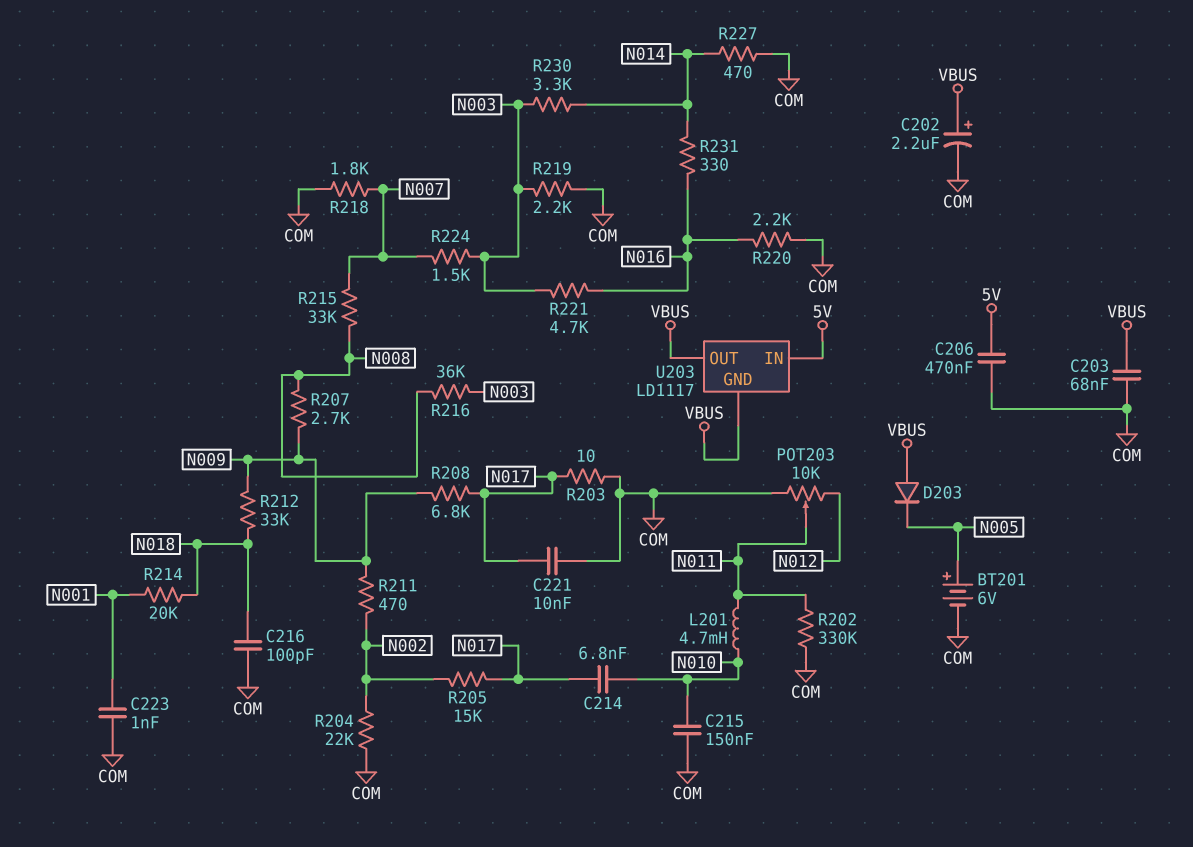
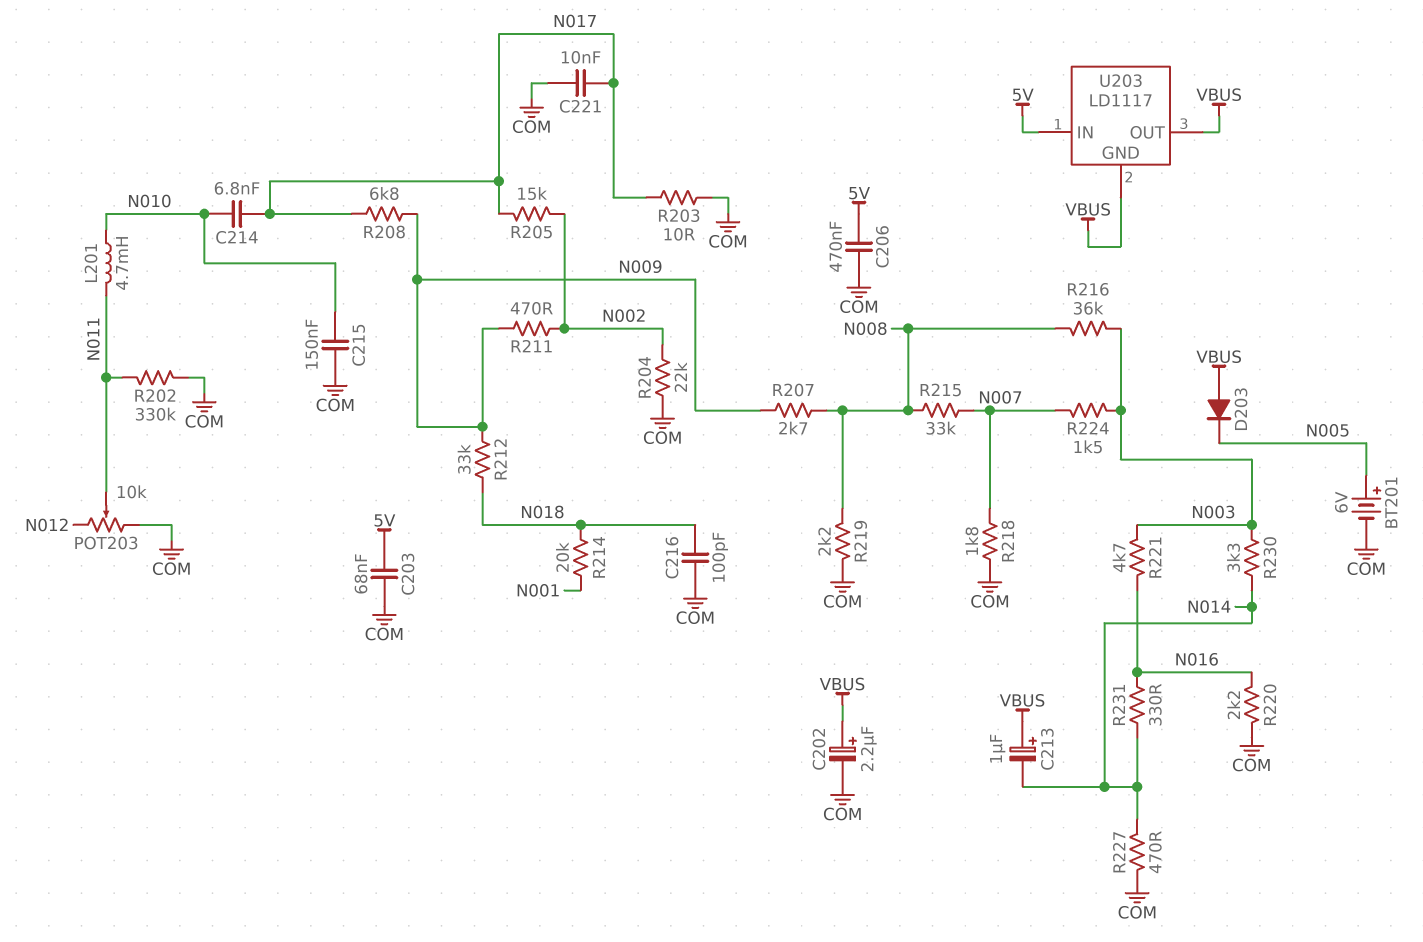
C203: 68nF (COM, VBUS) -> 68nF (5V, COM)
C213: none -> 1uF (plus VBUS, minus N014)
C223: 1nF (COM, N001) -> none
R219: 2.2k (COM, N003) -> 2.2k (COM, N008)

